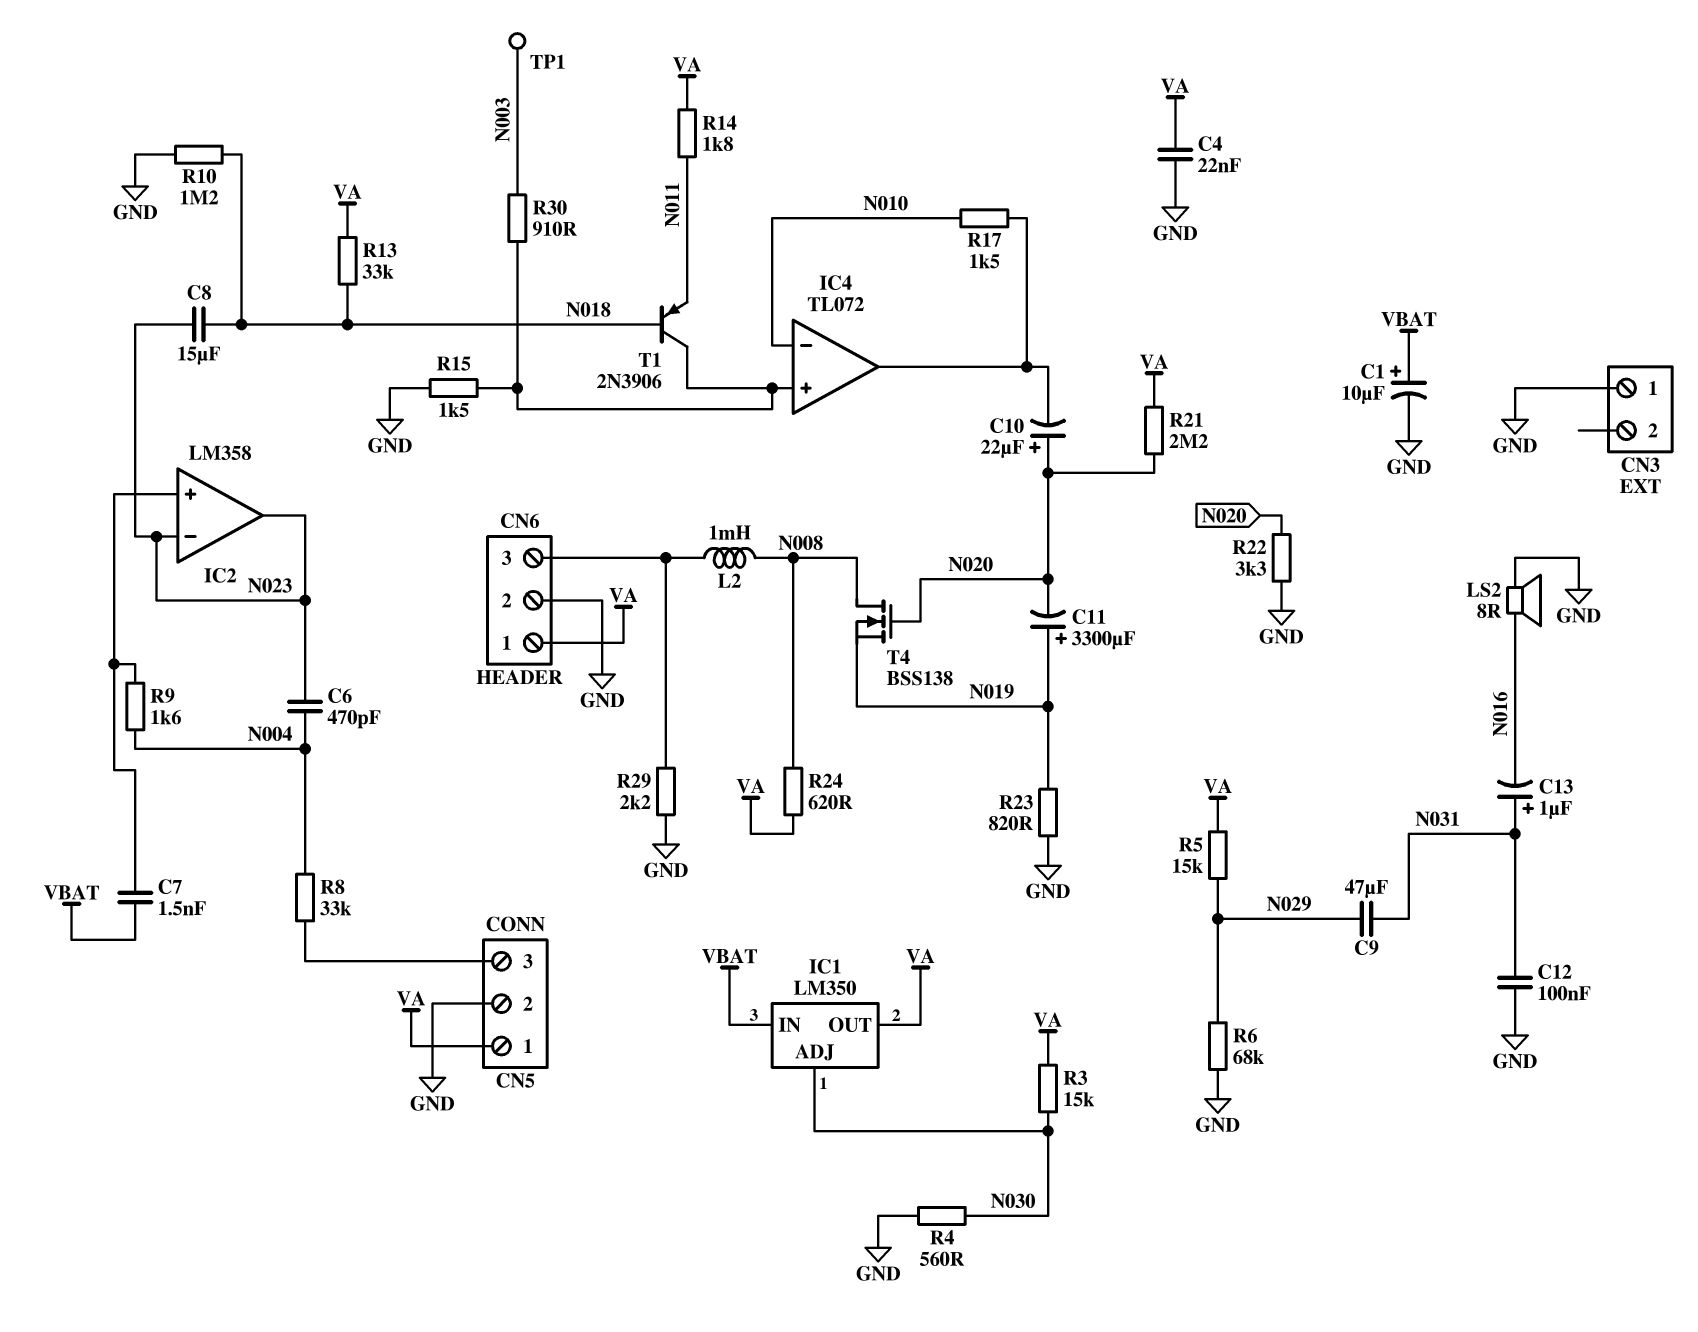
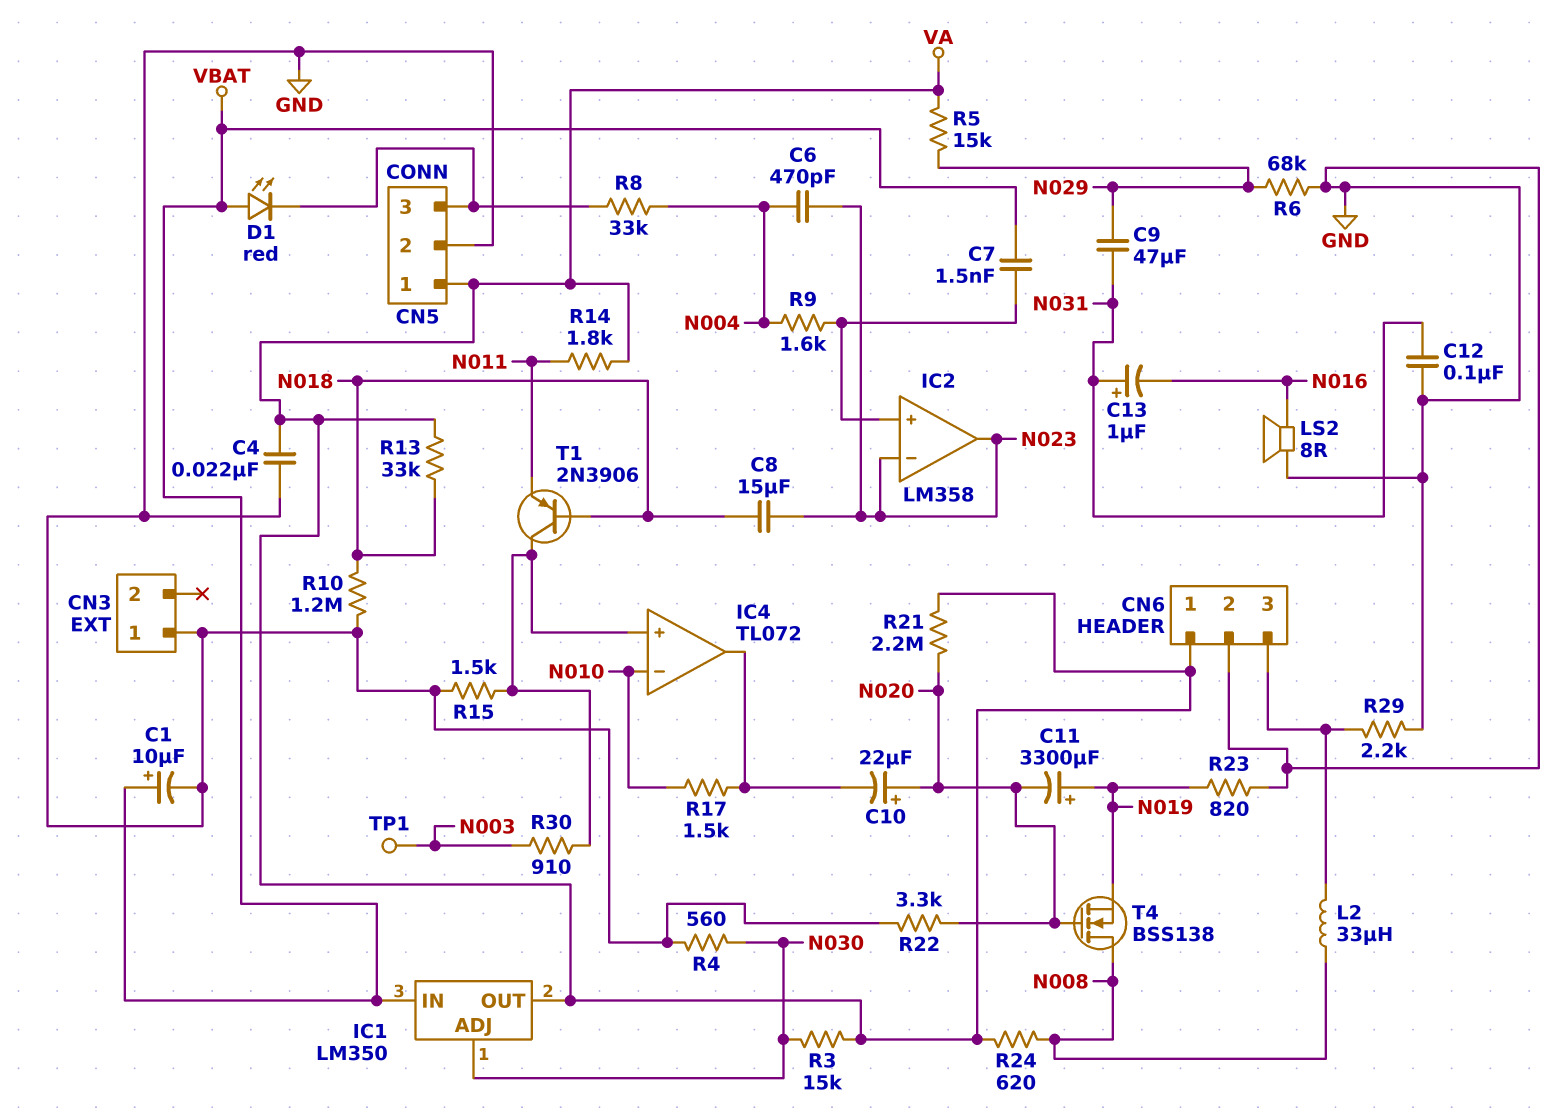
D1: none -> LED red (A VBAT, K CN5/3)
L2: 1mH (CN6/3, N008) -> 33uH (CN6/3, N008)

